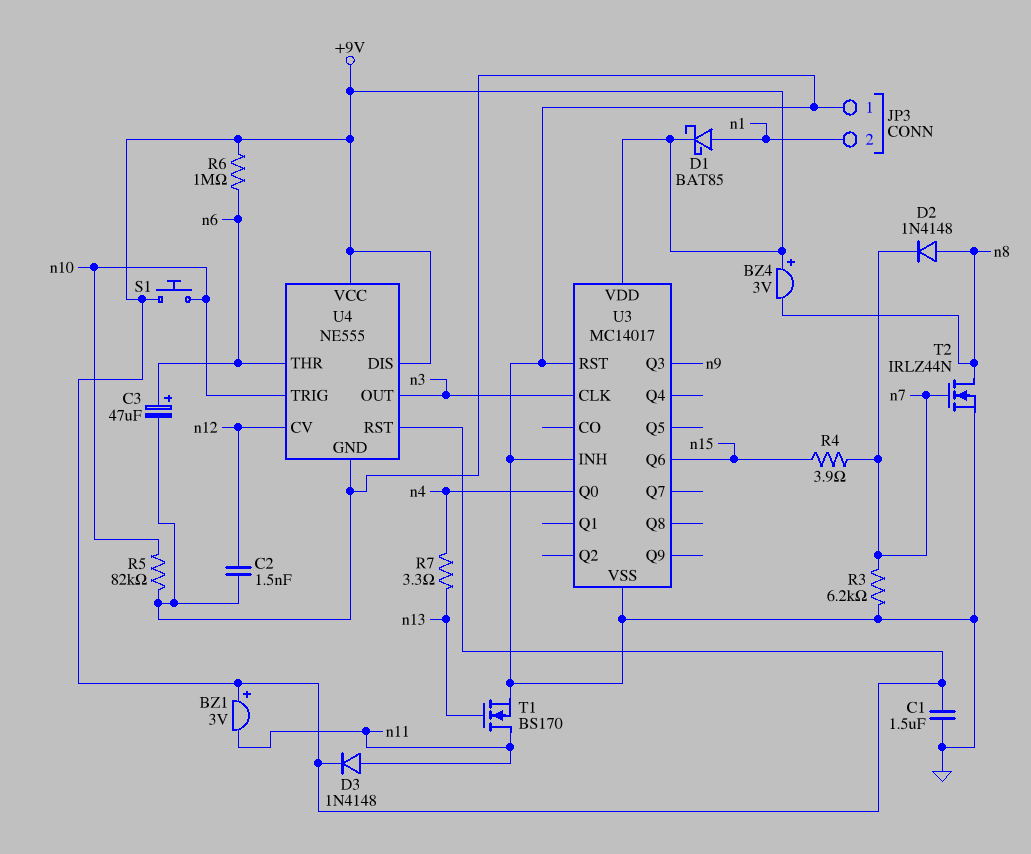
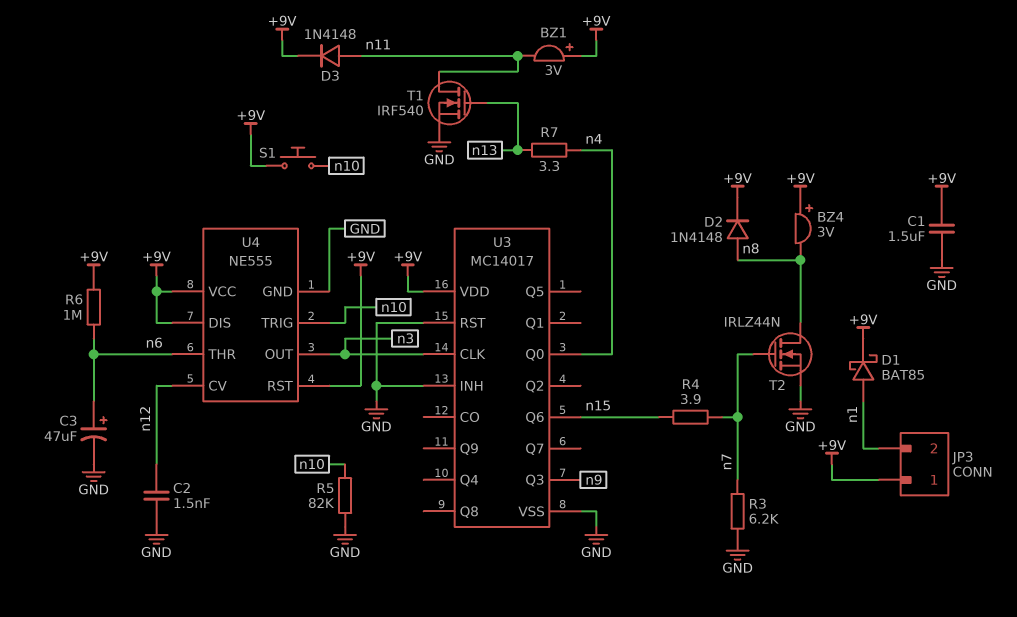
D2: diode 1N4148 (A n8, K n7) -> diode 1N4148 (A n8, K +9V)
JP3 pin 1: GND -> +9V
T1: NMOS BS170 (G n13, D n11, S GND) -> NMOS IRF540 (G n13, D n11, S GND)

